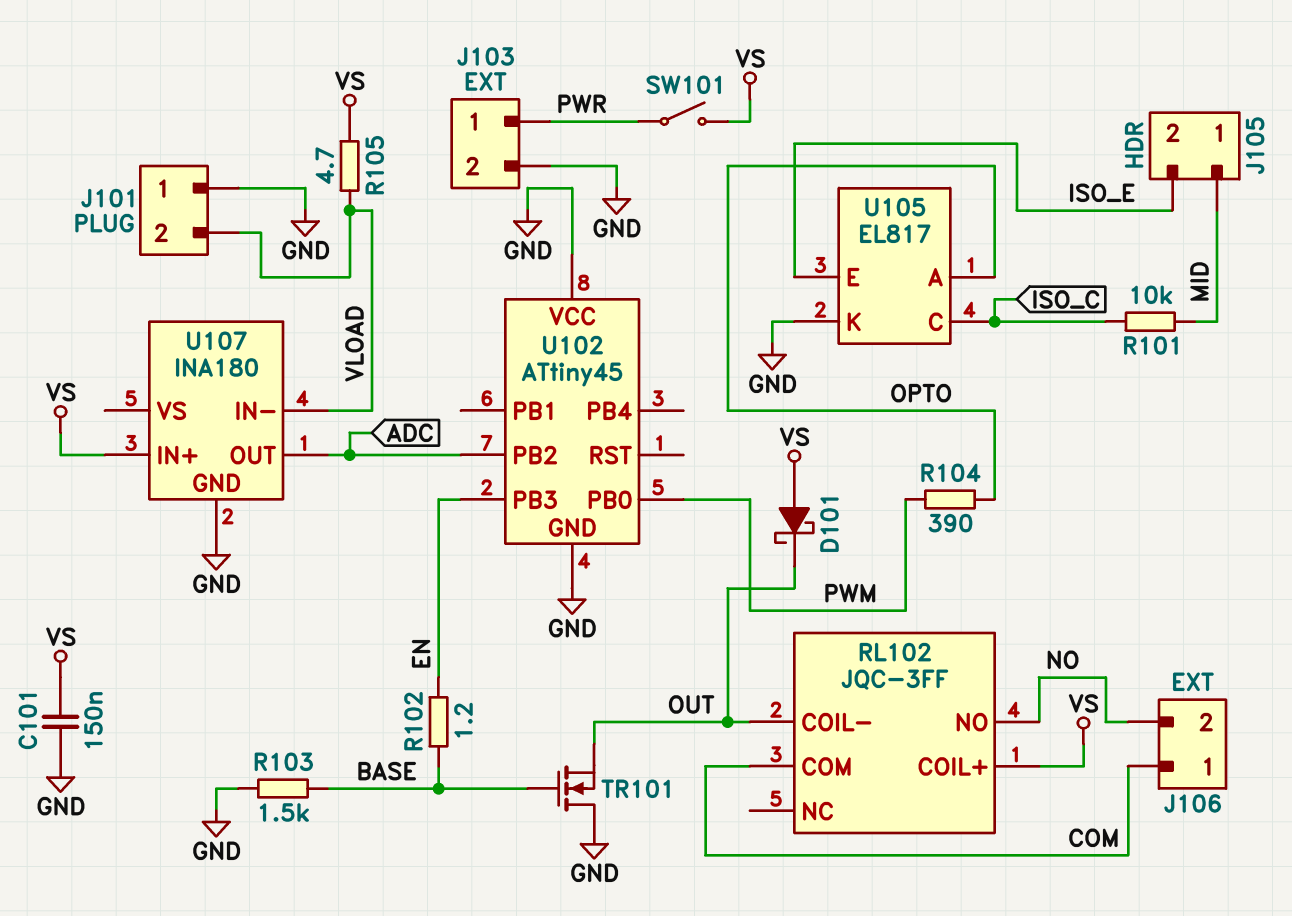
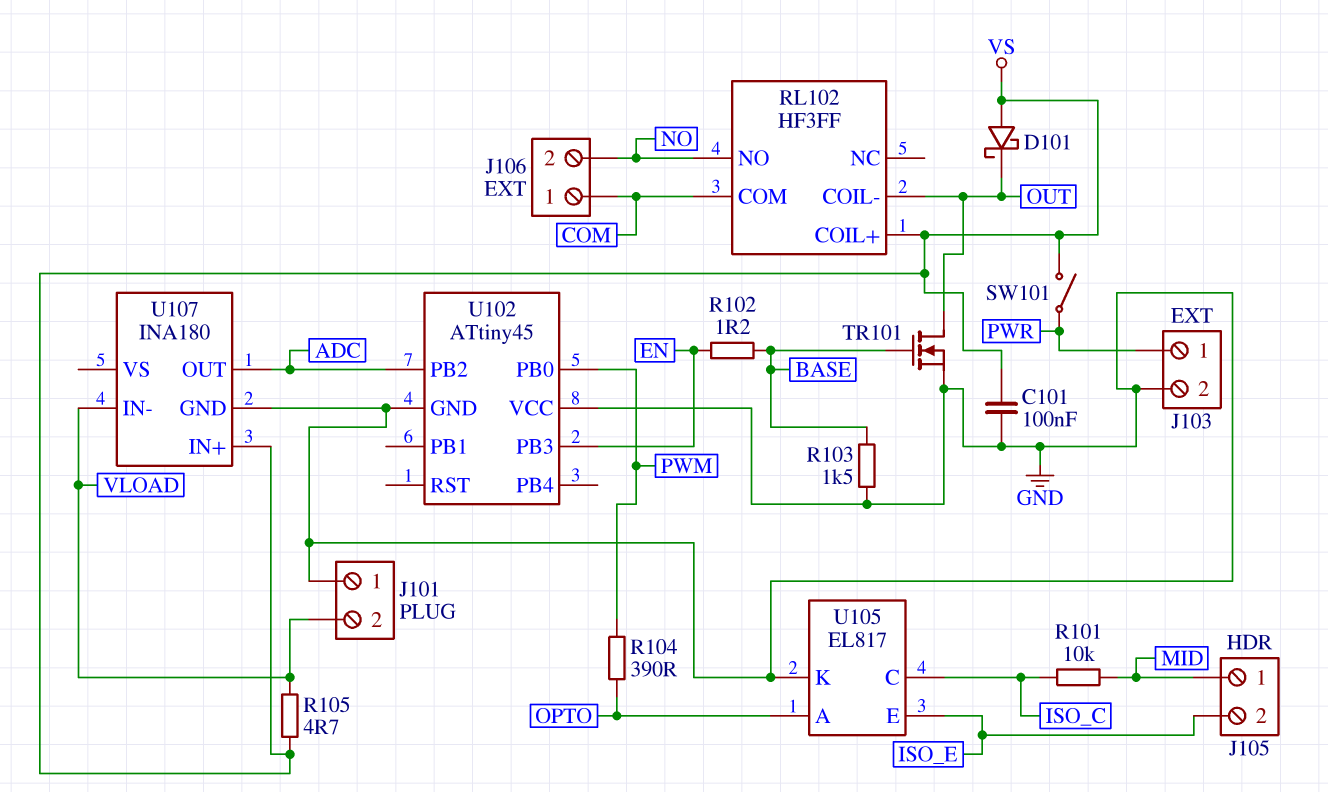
C101: 150nF (GND, VS) -> 100nF (GND, VS)
RL102: JQC-3FF -> HF3FF
TR101: NMOS (G BASE, D GND, S OUT) -> NMOS (G BASE, D OUT, S GND)

